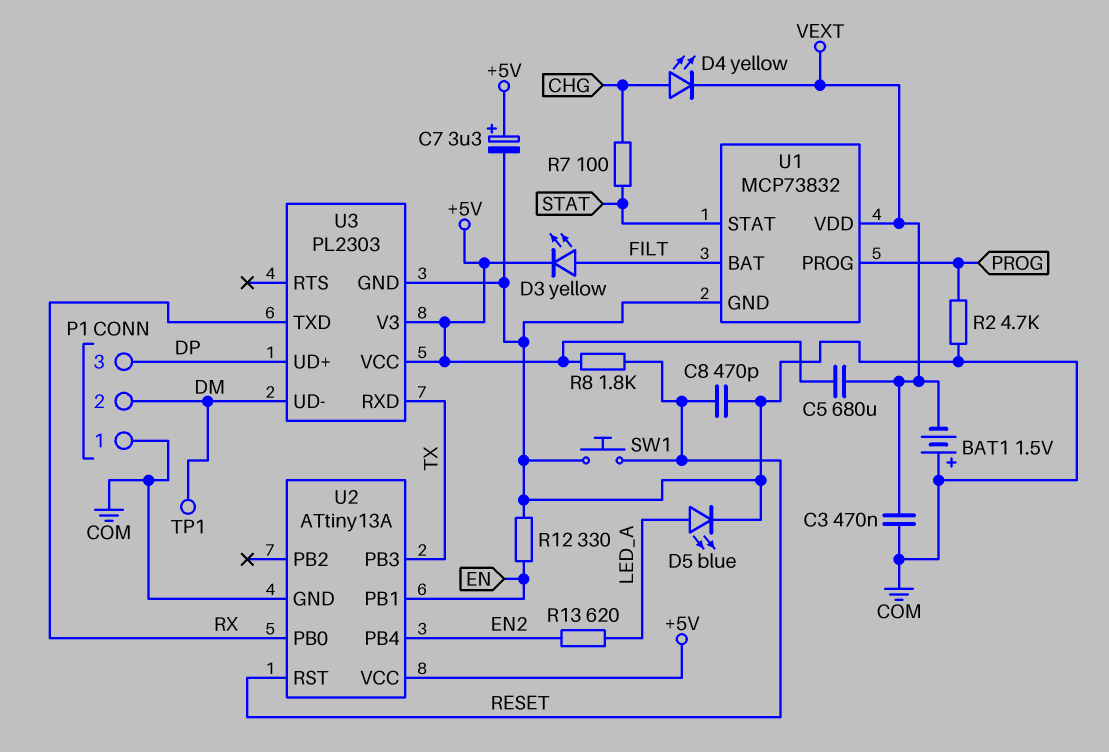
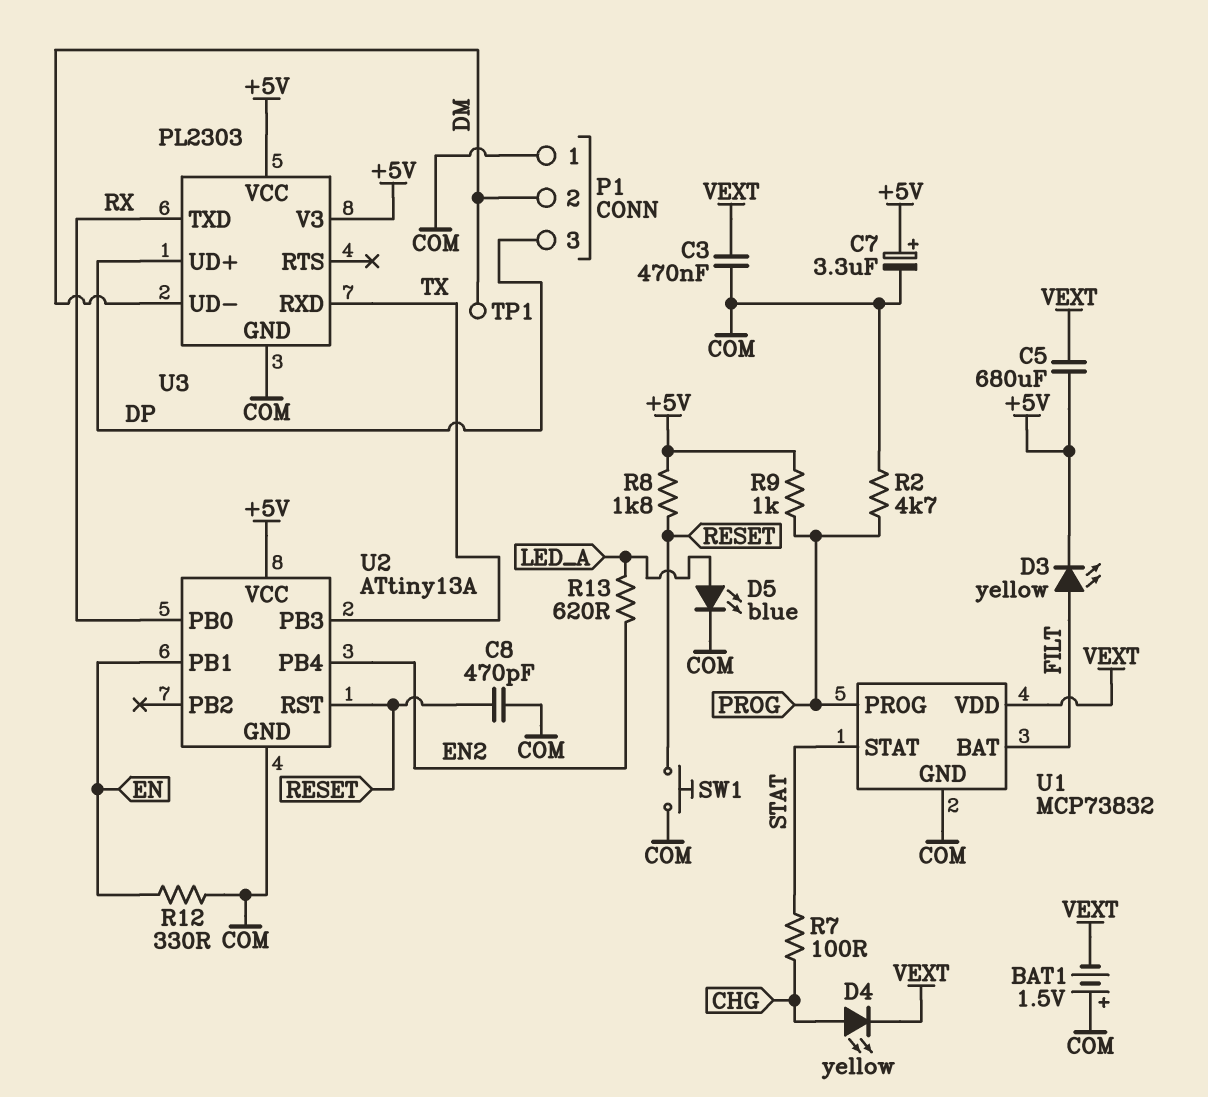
R9: none -> 1k (+5V, PROG)

